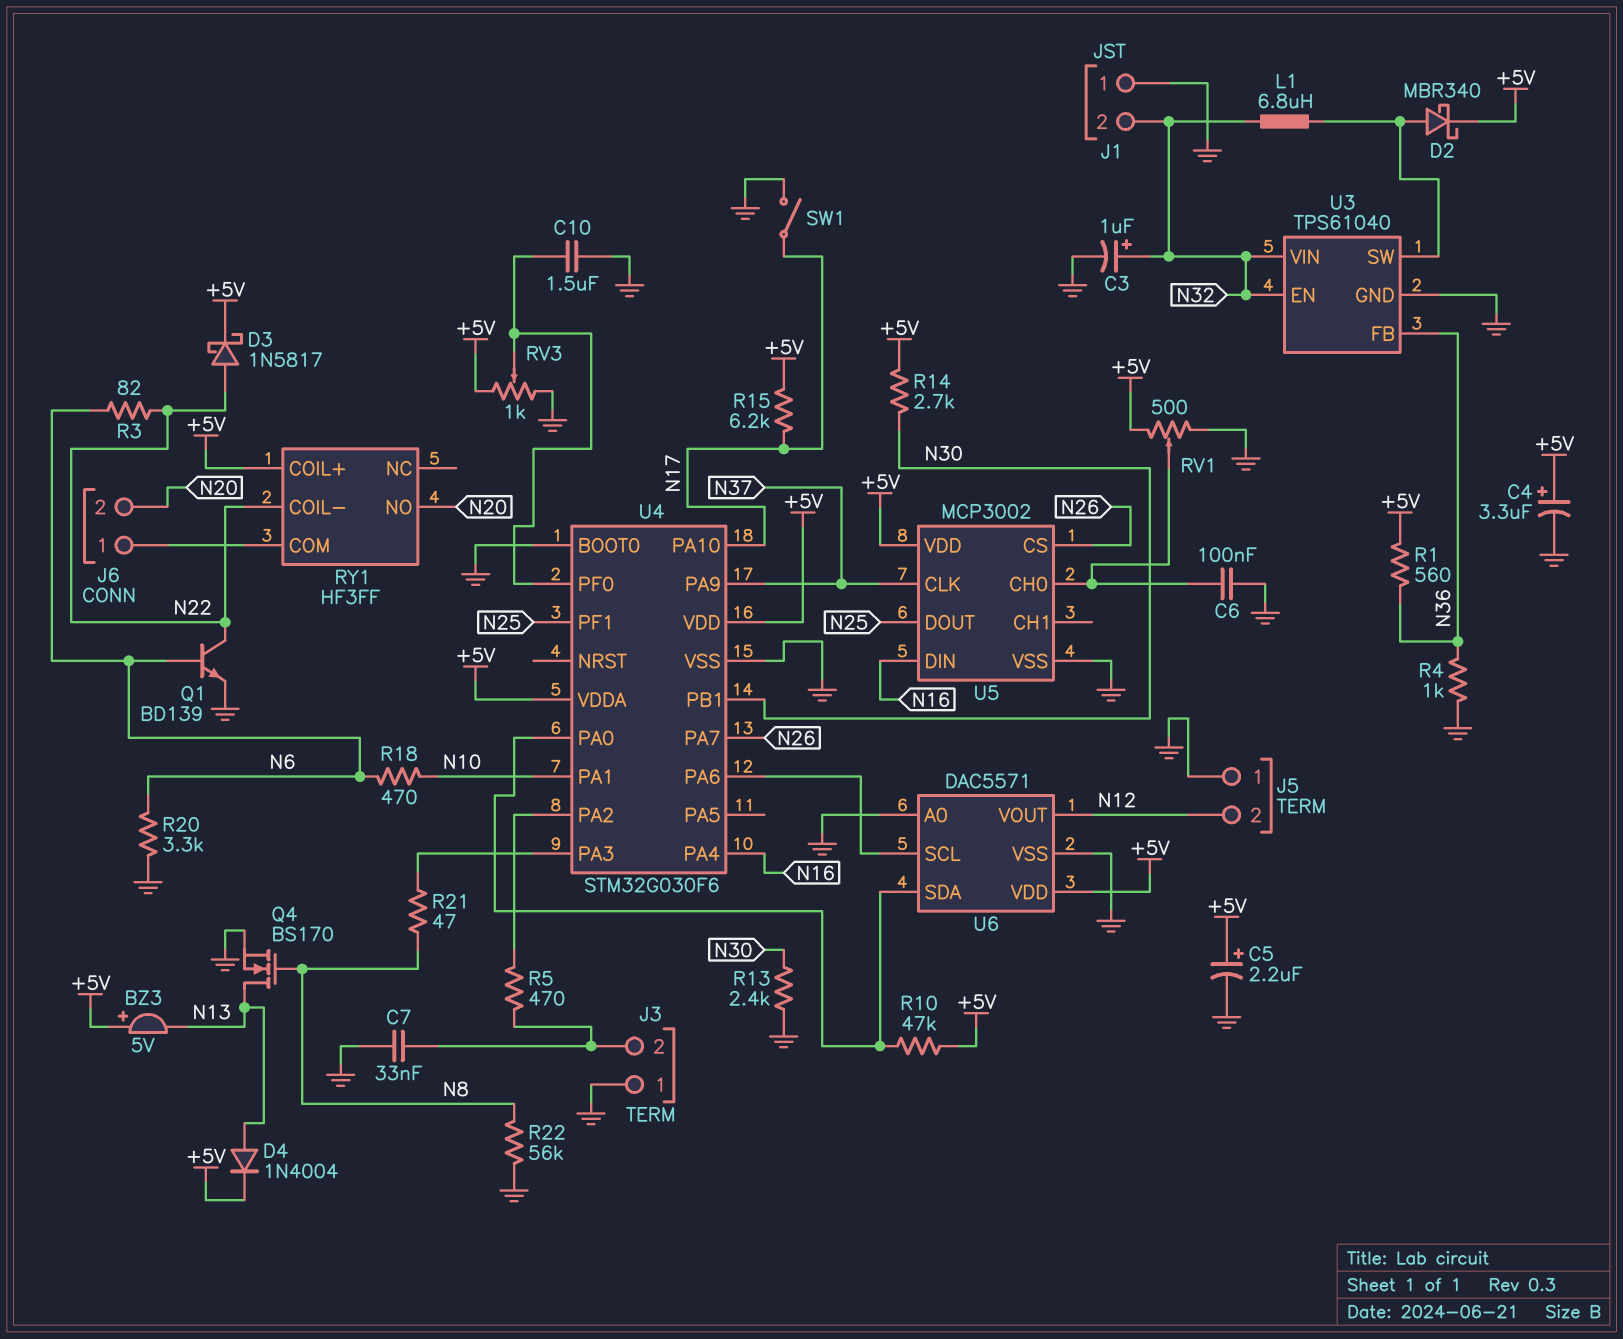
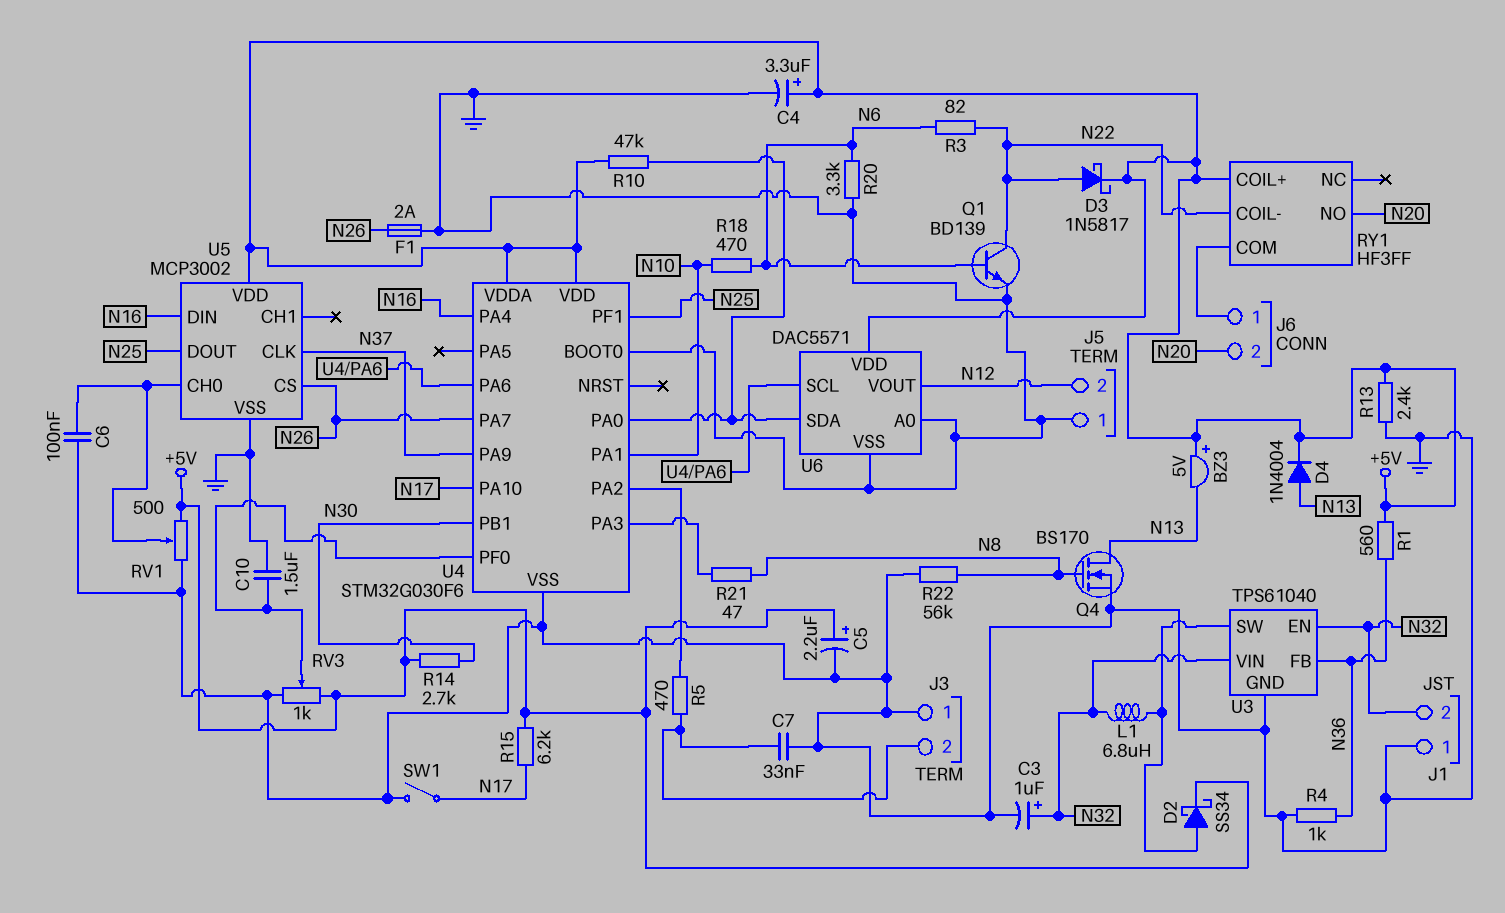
D2: schottky MBR340 (A U3/SW, K +5V) -> schottky SS34 (A U3/SW, K +5V)
F1: none -> 2A (GND, N26)
R13: 2.4k (GND, N30) -> 2.4k (+5V, GND)

